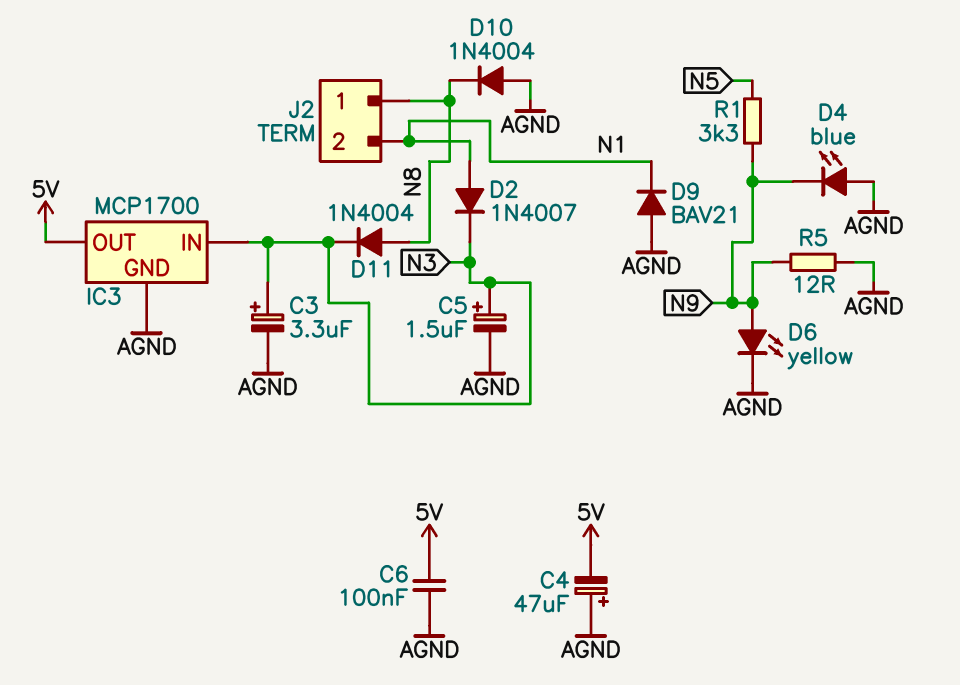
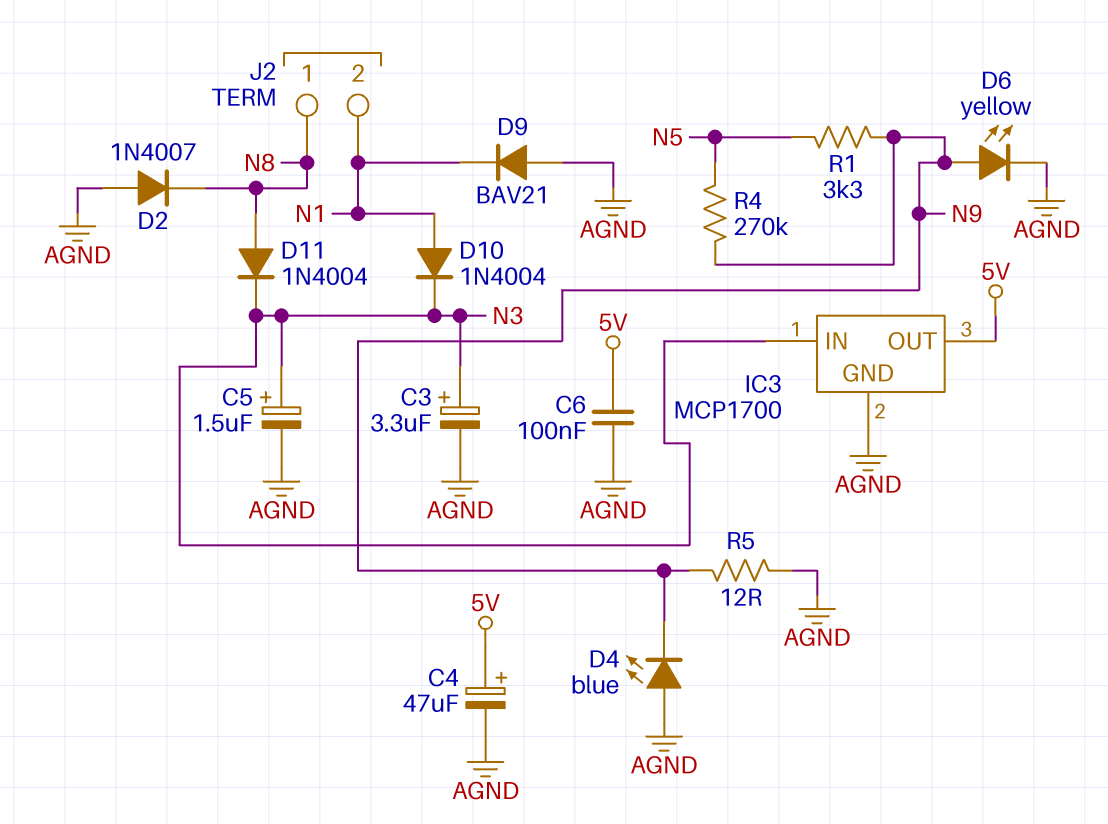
C4: 47uF (plus AGND, minus 5V) -> 47uF (plus 5V, minus AGND)
D2: diode 1N4007 (A N1, K N3) -> diode 1N4007 (A AGND, K N8)
D10: diode 1N4004 (A AGND, K N8) -> diode 1N4004 (A N1, K N3)
R4: none -> 270k (N5, N9)

